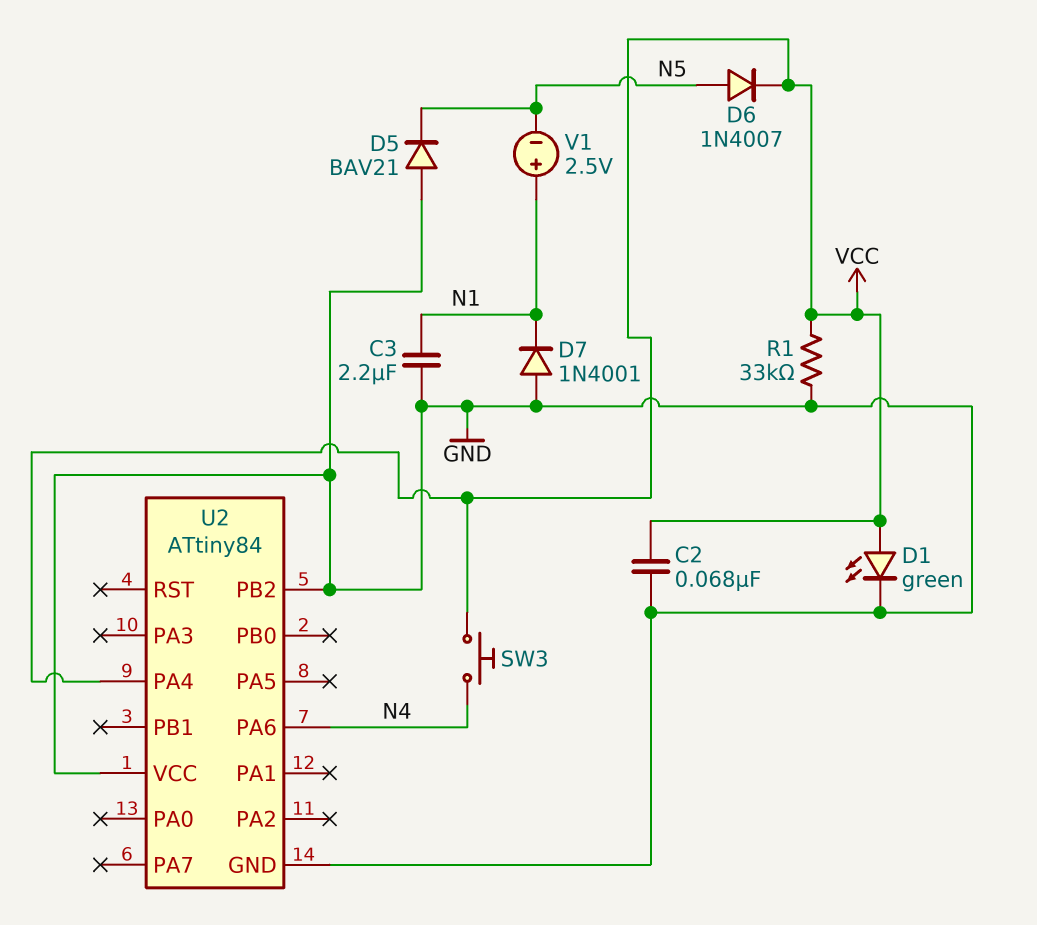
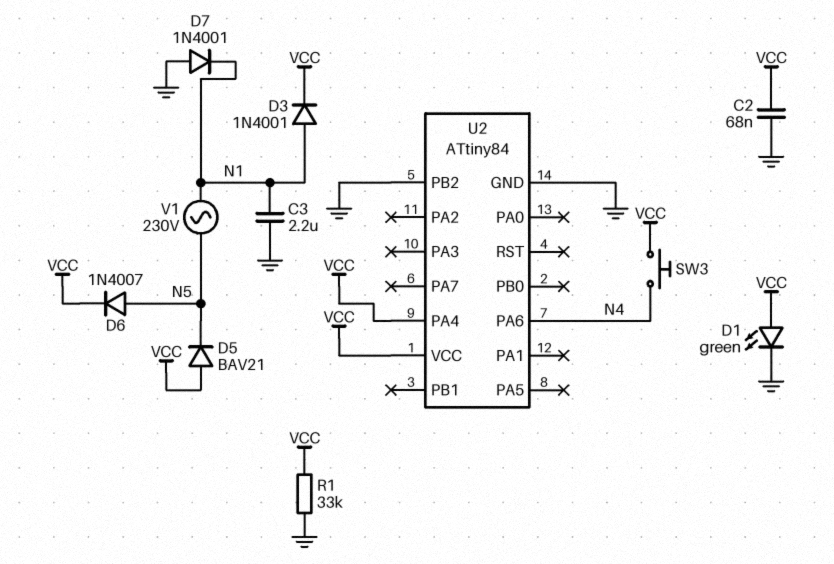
D3: none -> diode 1N4001 (A N1, K VCC)
D5: diode BAV21 (A GND, K N5) -> diode BAV21 (A VCC, K N5)
U2 pin VCC: GND -> VCC
V1: 2.5V (plus N1, minus N5) -> AC 230V (N1, N5)

